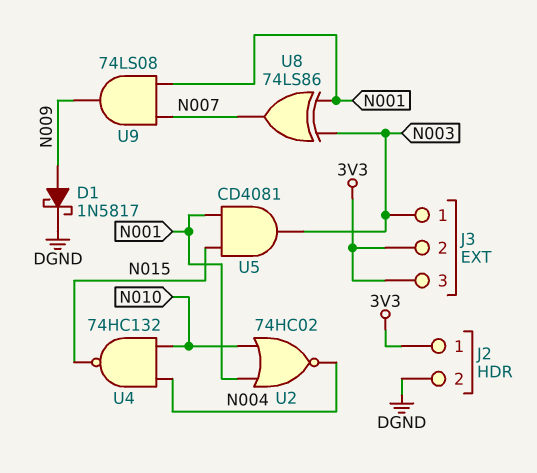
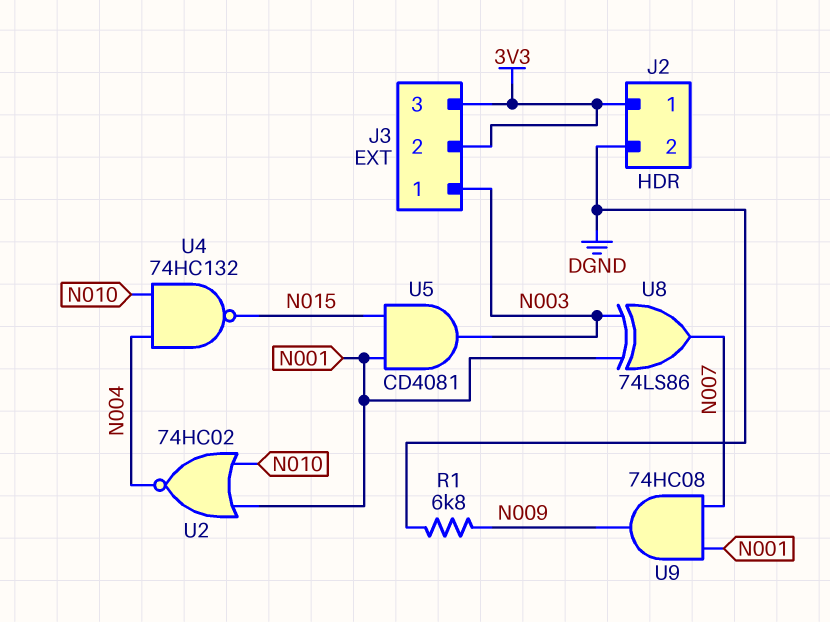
D1: schottky 1N5817 (A N009, K DGND) -> none
R1: none -> 6.8k (DGND, N009)
U9: AND 74LS08 (in N001, in N007, out N009) -> AND 74HC08 (in N001, in N007, out N009)

